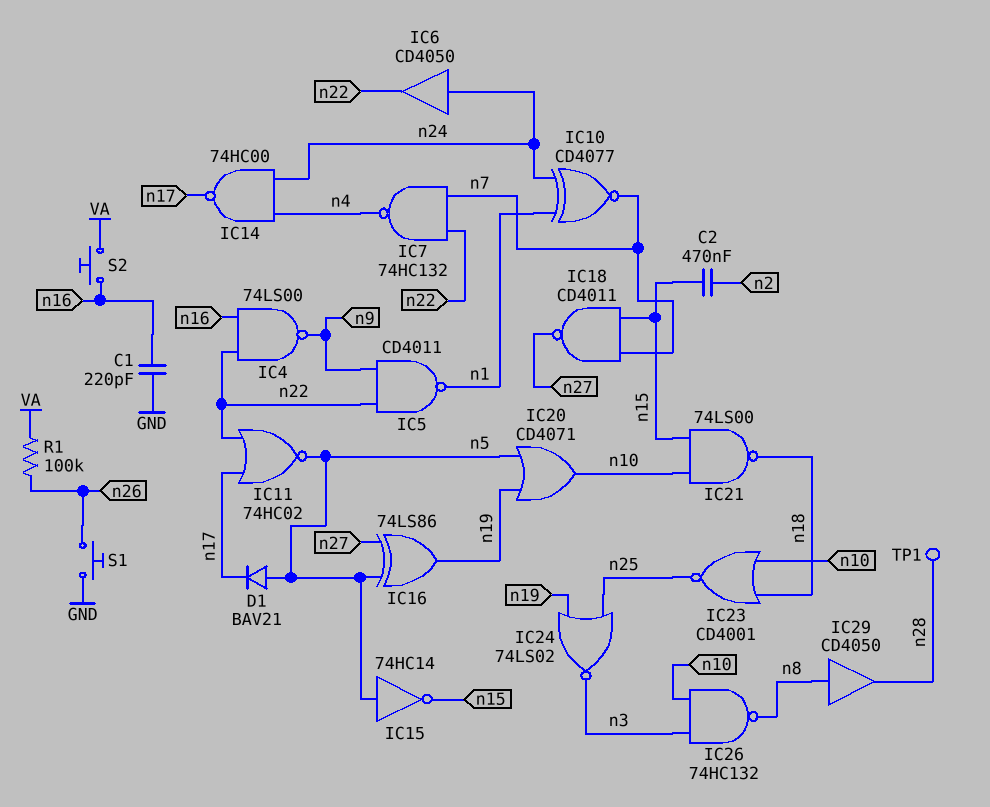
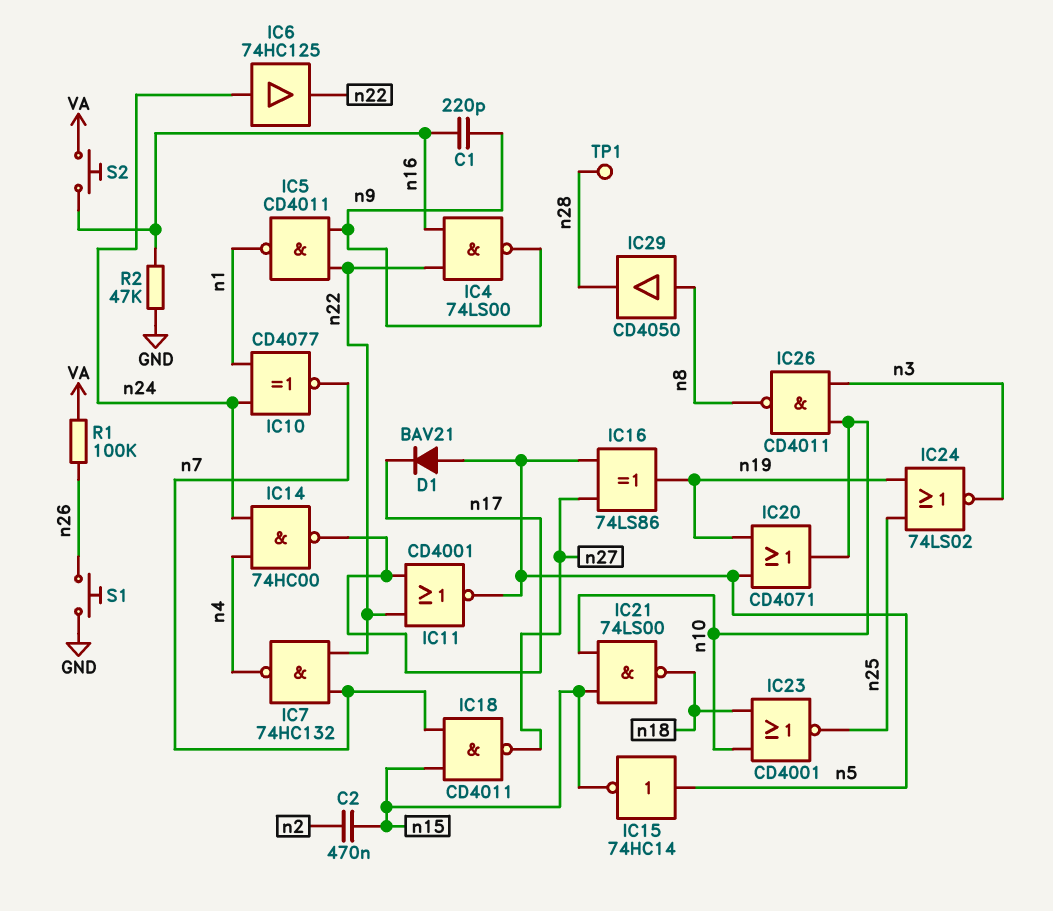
C1: 220pF (GND, n16) -> 220pF (n9, n16)
IC6: buffer CD4050 (in n24, out n22) -> buffer 74HC125 (in n24, out n22)
IC11: NOR 74HC02 (in n17, in n22, out n5) -> NOR CD4001 (in n17, in n22, out n5)
IC26: NAND 74HC132 (in n3, in n10, out n8) -> NAND CD4011 (in n3, in n10, out n8)
R2: none -> 47k (GND, n16)

